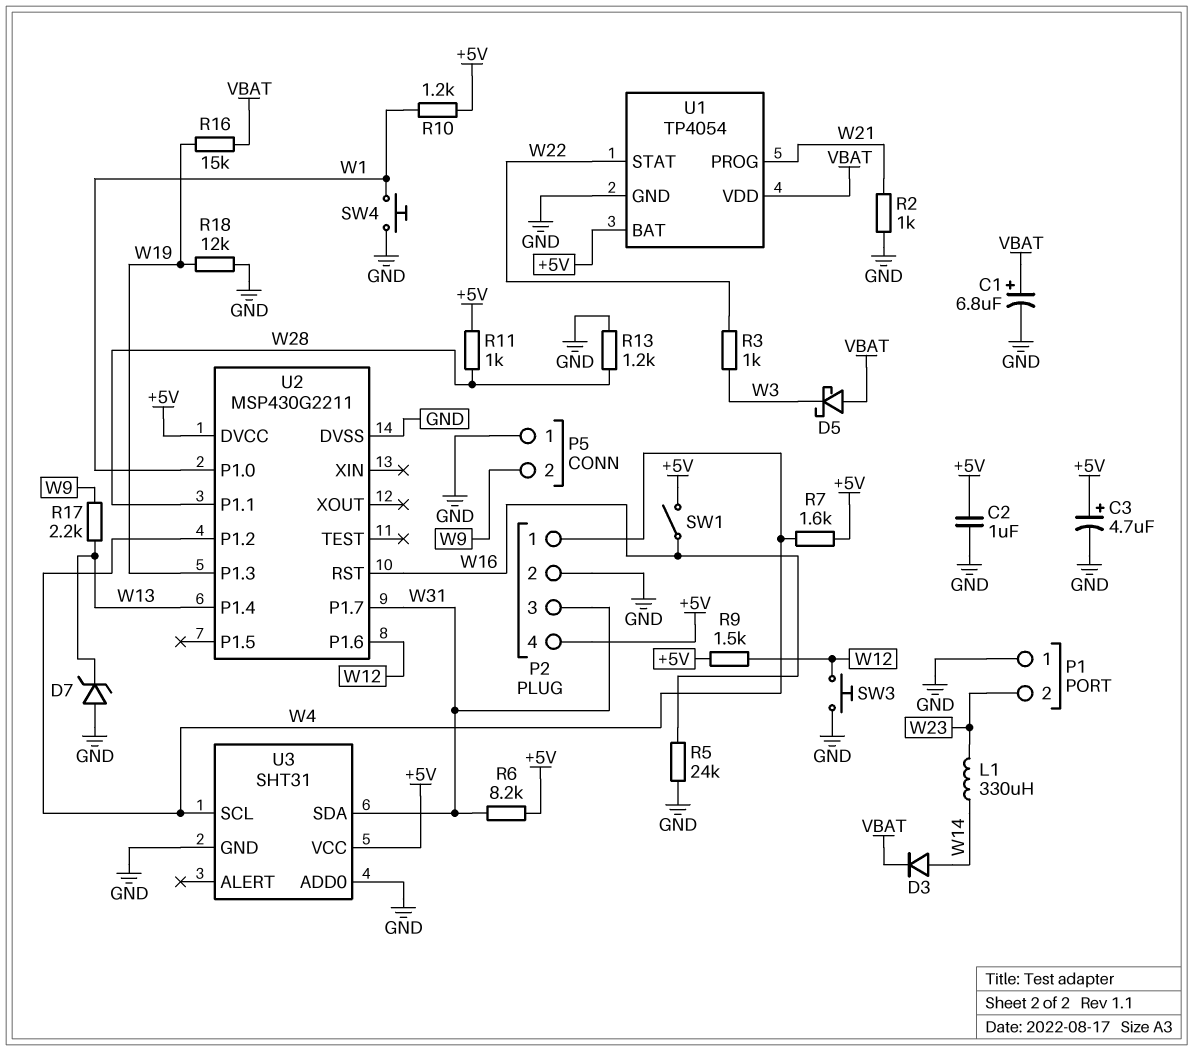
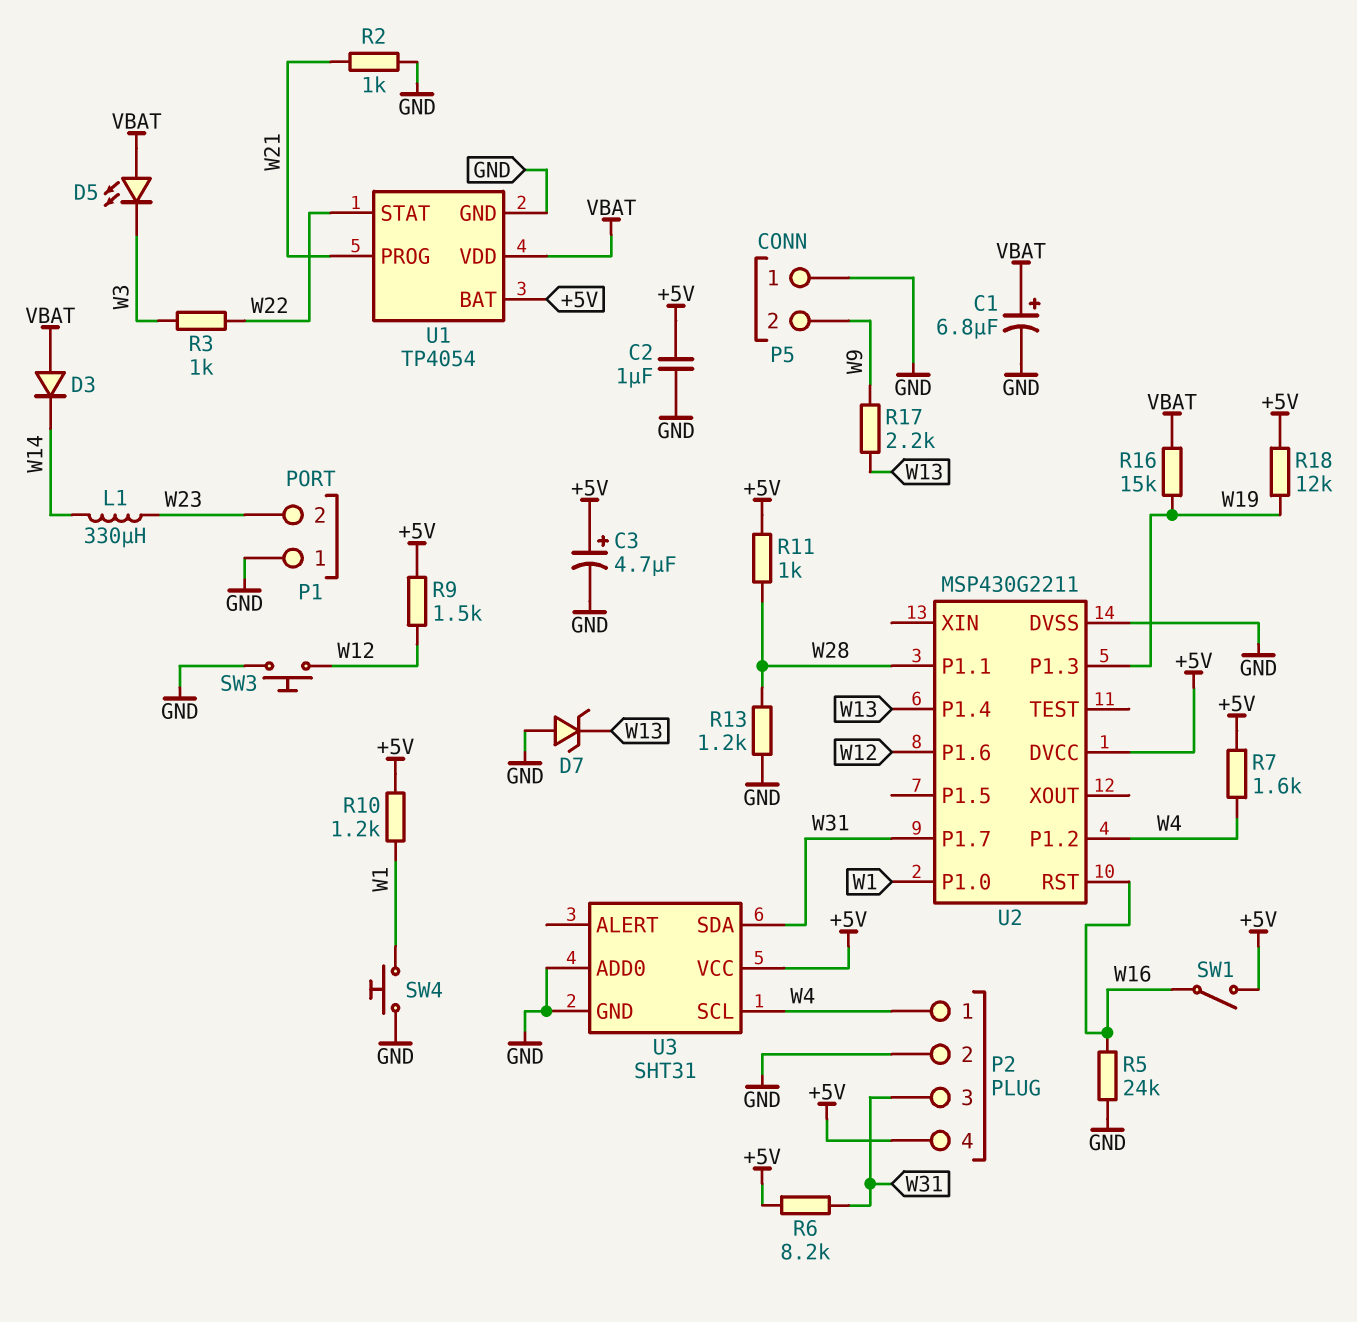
D3: diode (A W14, K VBAT) -> diode (A VBAT, K W14)
D5: schottky (A VBAT, K W3) -> LED (A VBAT, K W3)
R18: 12k (GND, W19) -> 12k (+5V, W19)

